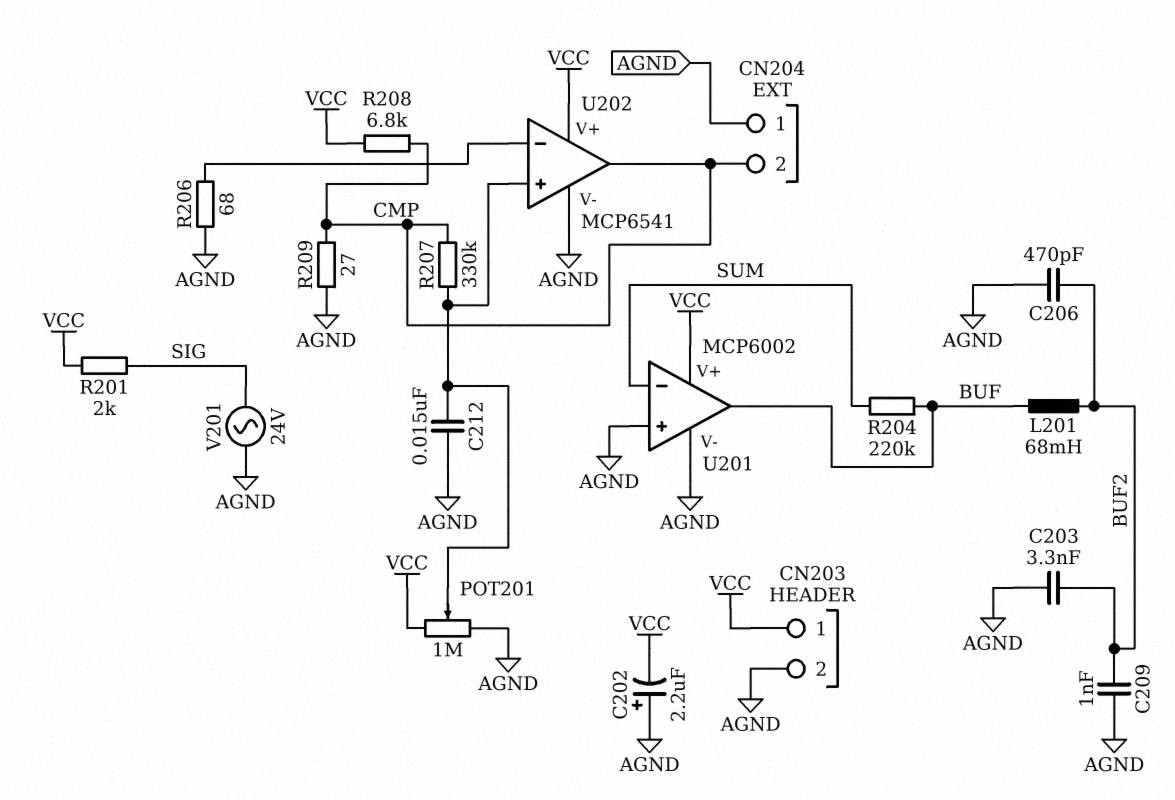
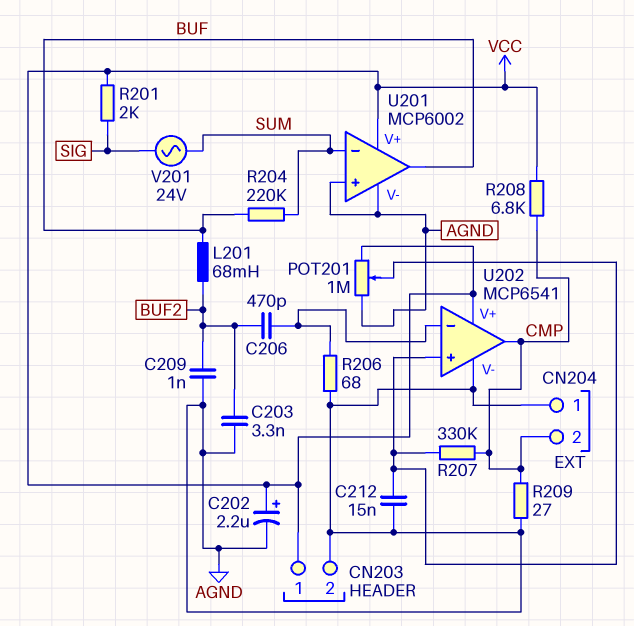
C202: 2.2uF (plus AGND, minus VCC) -> 2.2uF (plus VCC, minus AGND)
C206: 470pF (AGND, BUF2) -> 470pF (BUF2, U202/in-)
V201: AC 24V (AGND, SIG) -> AC 24V (SIG, SUM)

